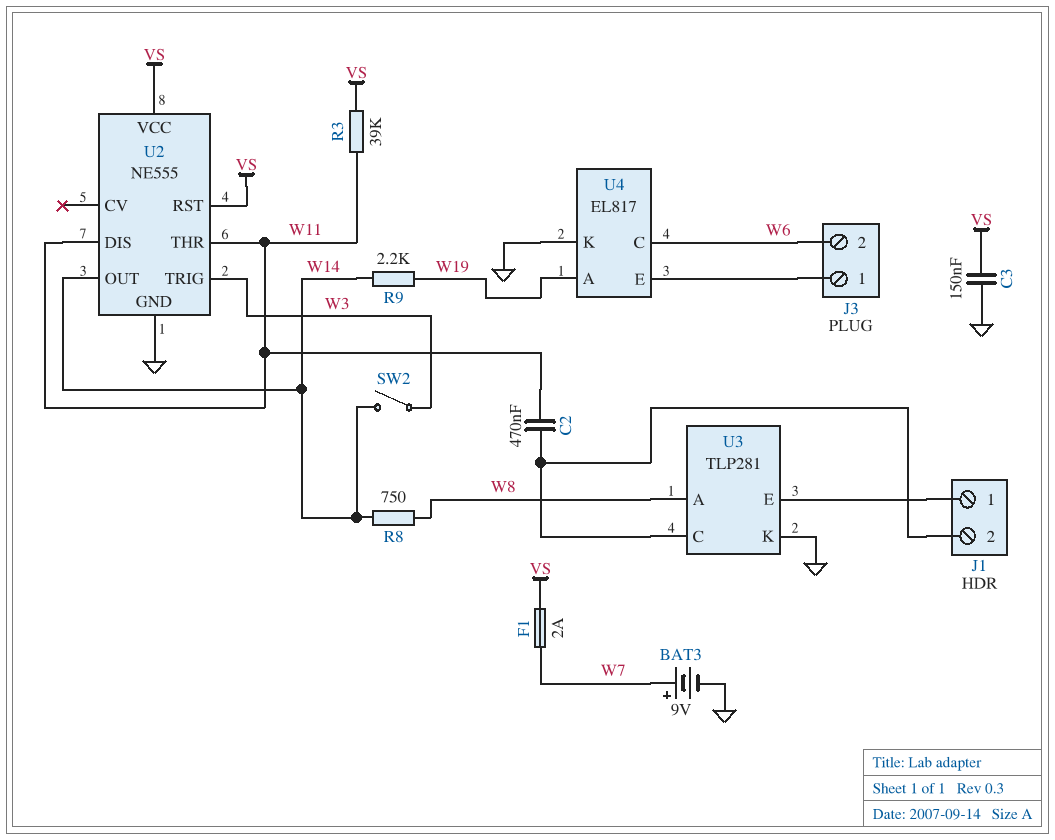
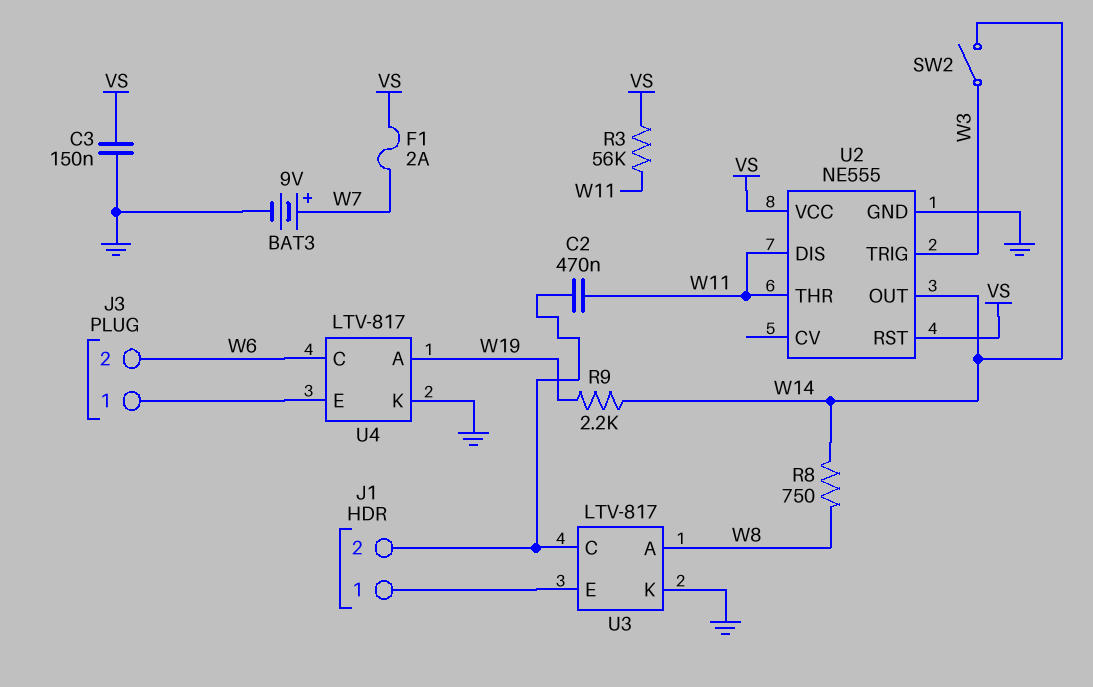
R3: 39k (VS, W11) -> 56k (VS, W11)
U3: TLP281 -> LTV-817
U4: EL817 -> LTV-817

